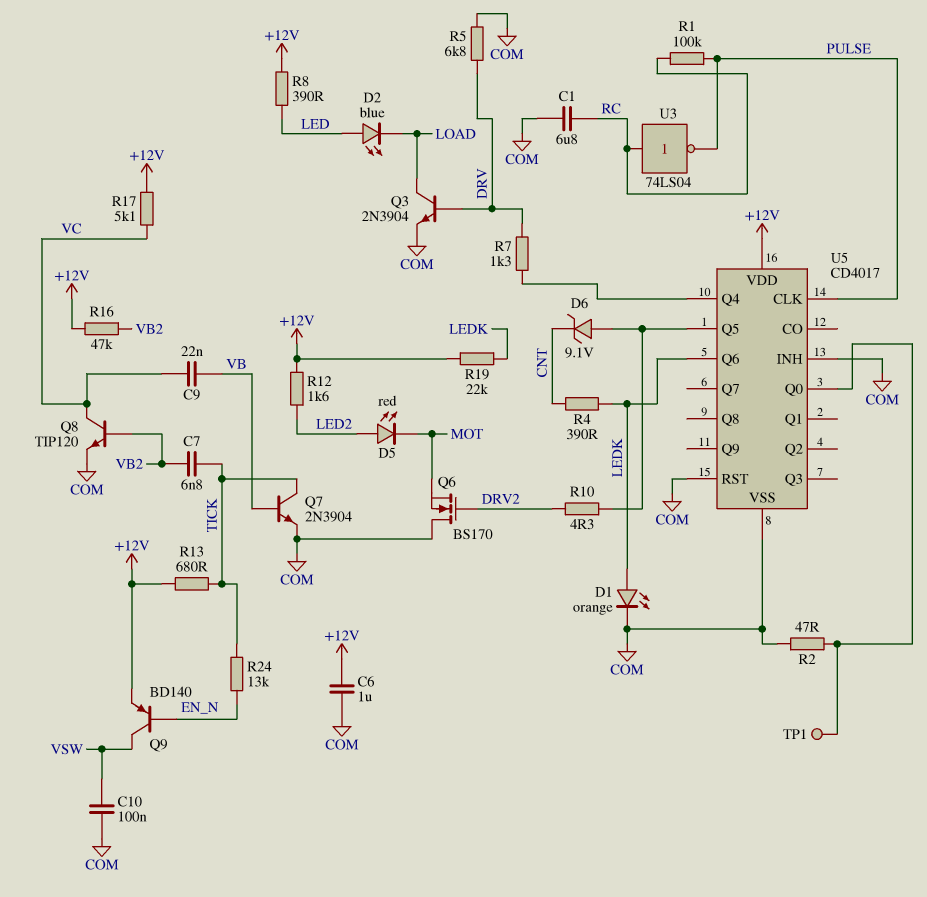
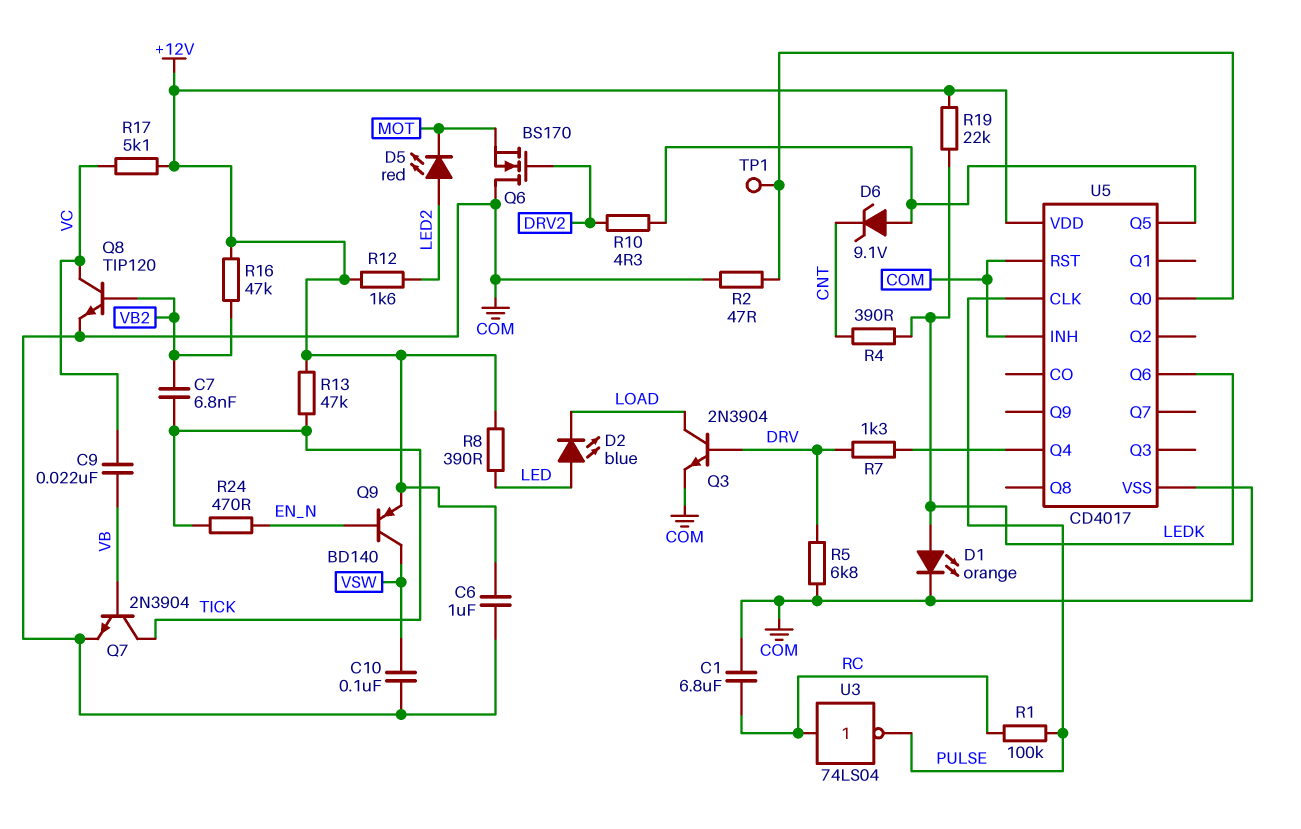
R13: 680 (+12V, TICK) -> 47k (+12V, TICK)
R24: 13k (EN_N, TICK) -> 470 (EN_N, TICK)

